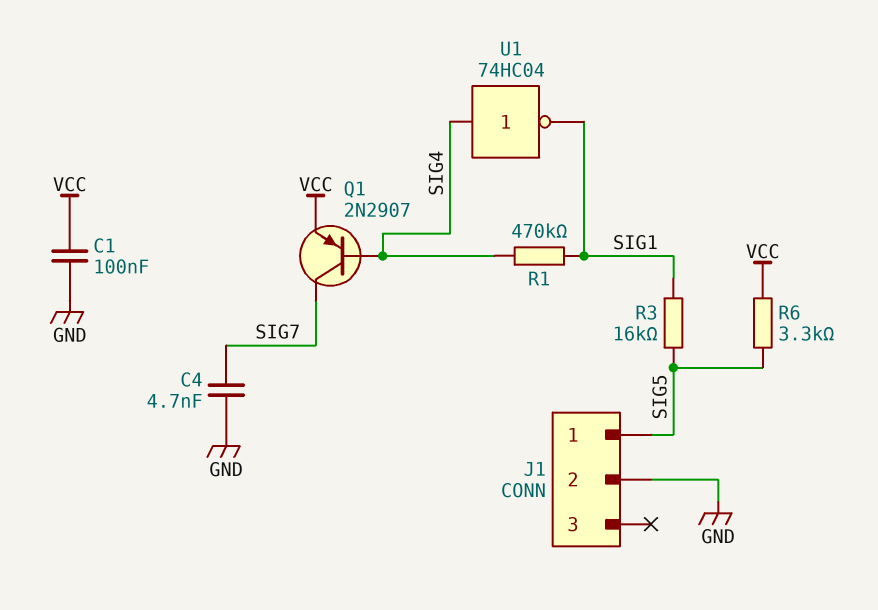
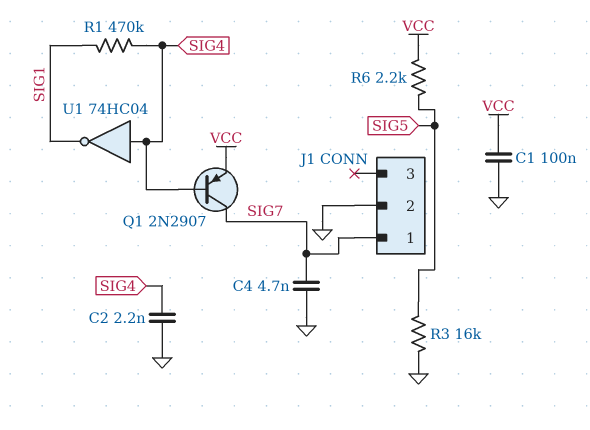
C2: none -> 2.2nF (GND, SIG4)
J1 pin 1: SIG5 -> SIG7
R3: 16k (SIG1, SIG5) -> 16k (GND, SIG5)
R6: 3.3k (SIG5, VCC) -> 2.2k (SIG5, VCC)

